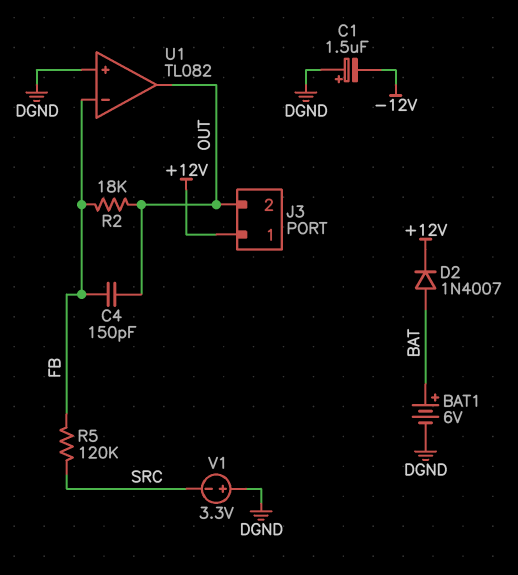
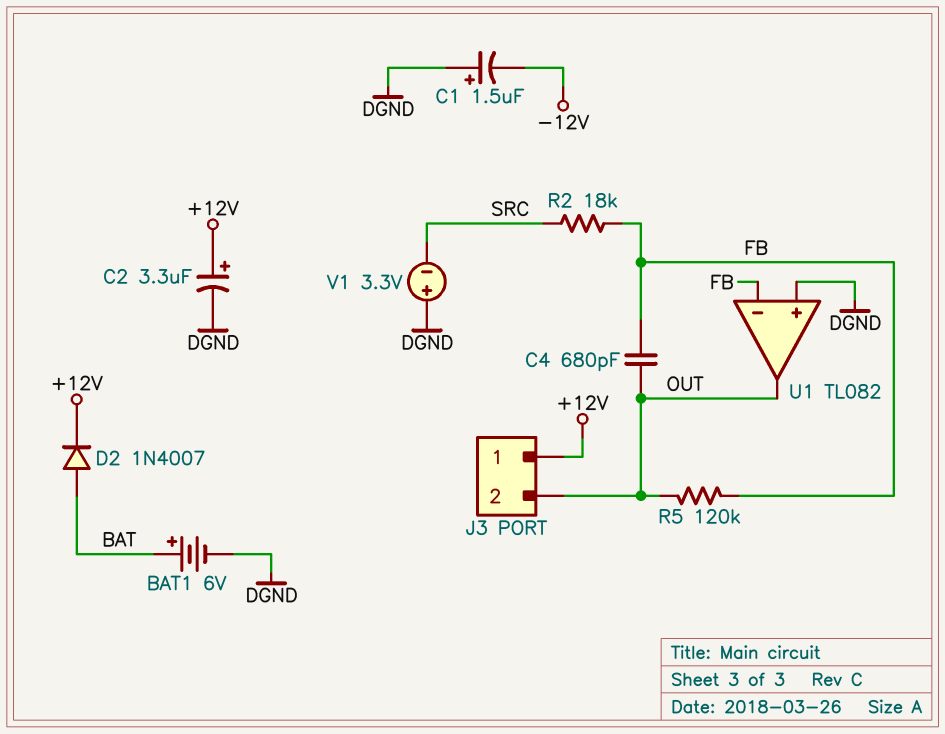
C2: none -> 3.3uF (plus +12V, minus DGND)
C4: 150pF (FB, OUT) -> 680pF (FB, OUT)
R2: 18k (FB, OUT) -> 18k (FB, SRC)
R5: 120k (FB, SRC) -> 120k (FB, OUT)

